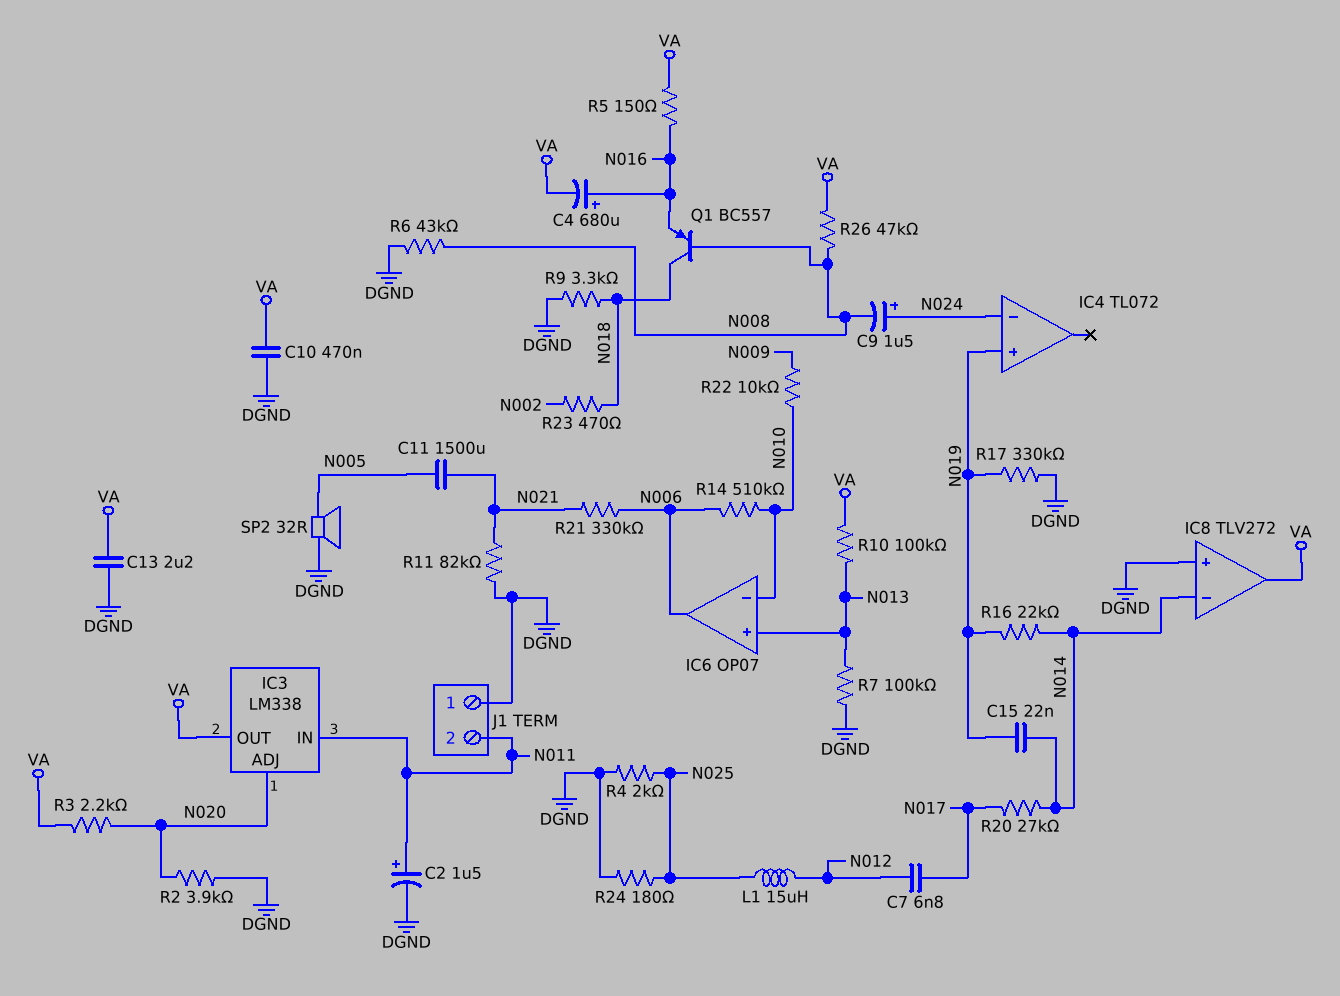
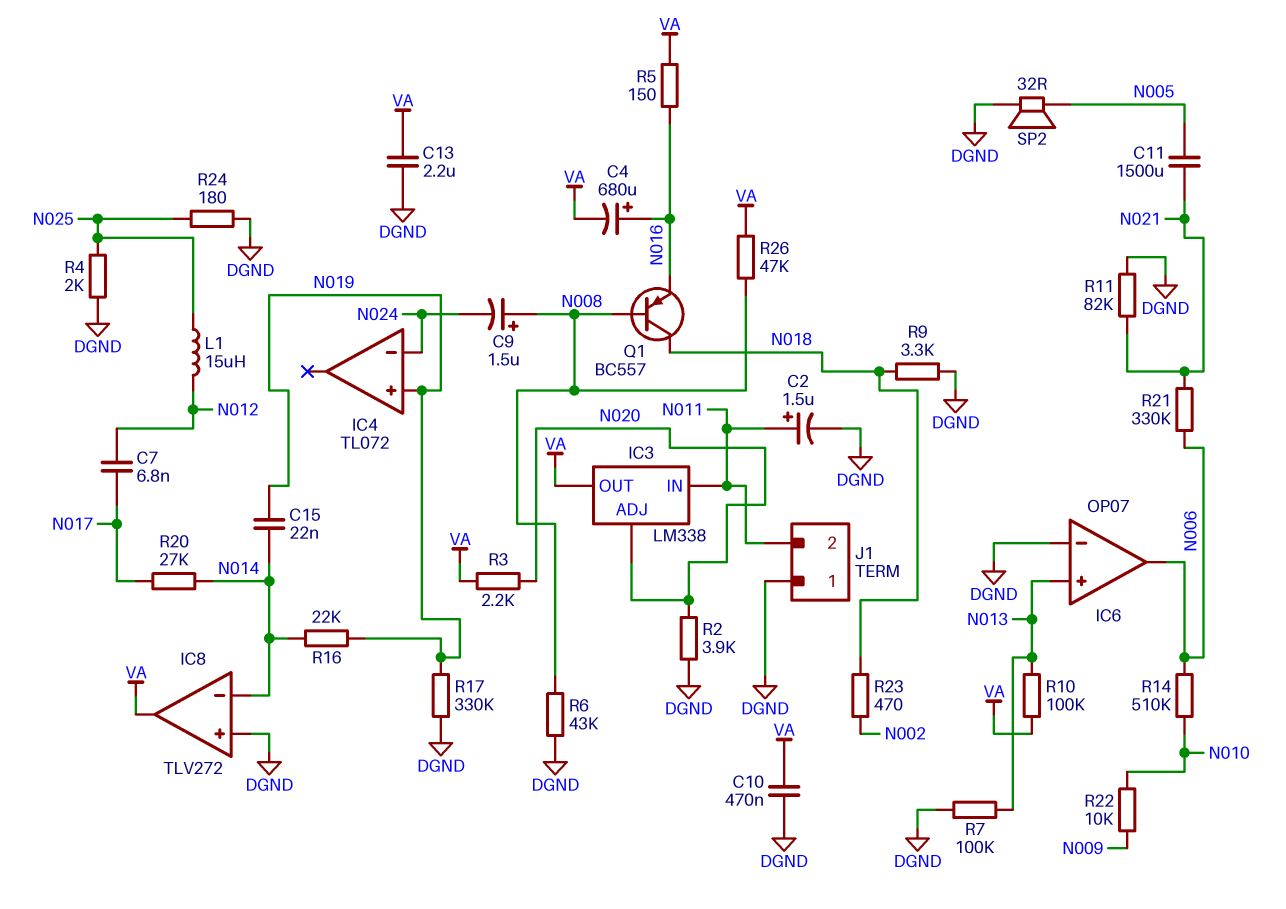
C9: 1.5uF (plus N024, minus N008) -> 1.5uF (plus N008, minus N024)
IC6 pin in-: N010 -> DGND

